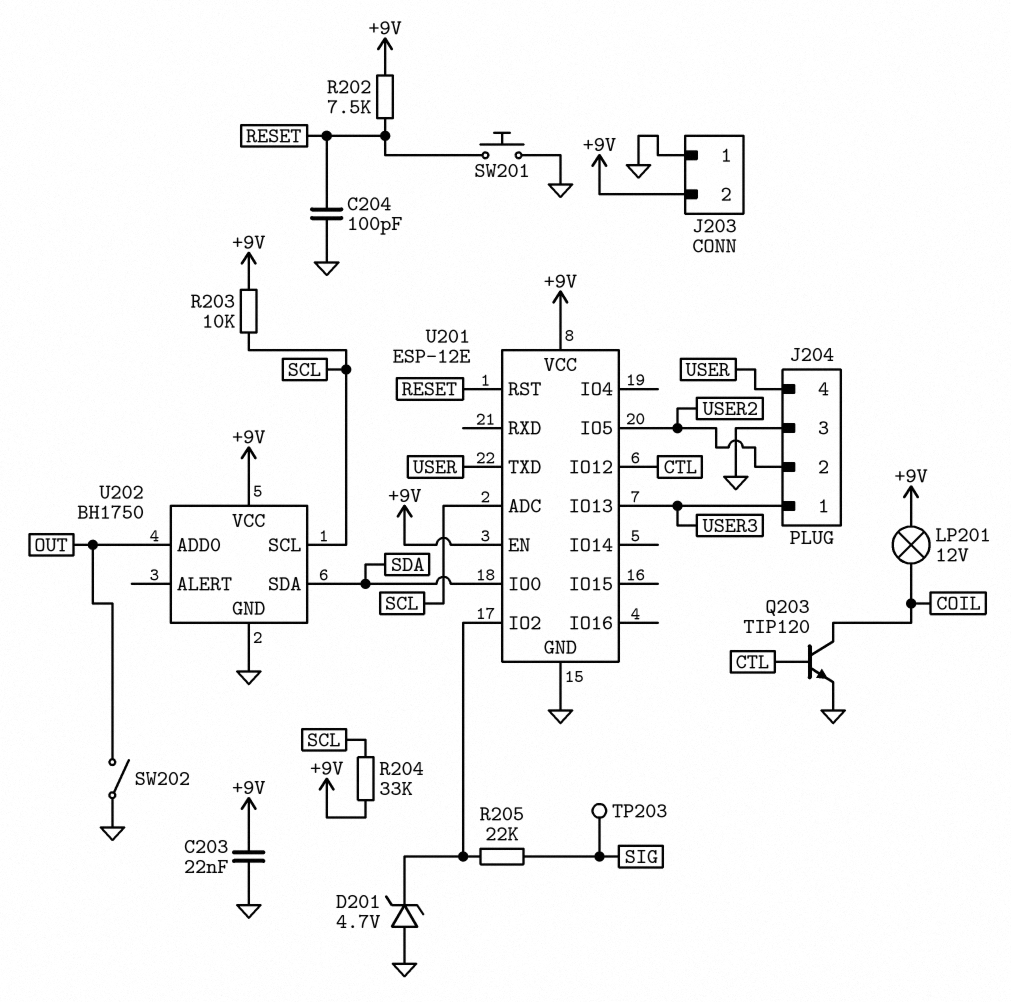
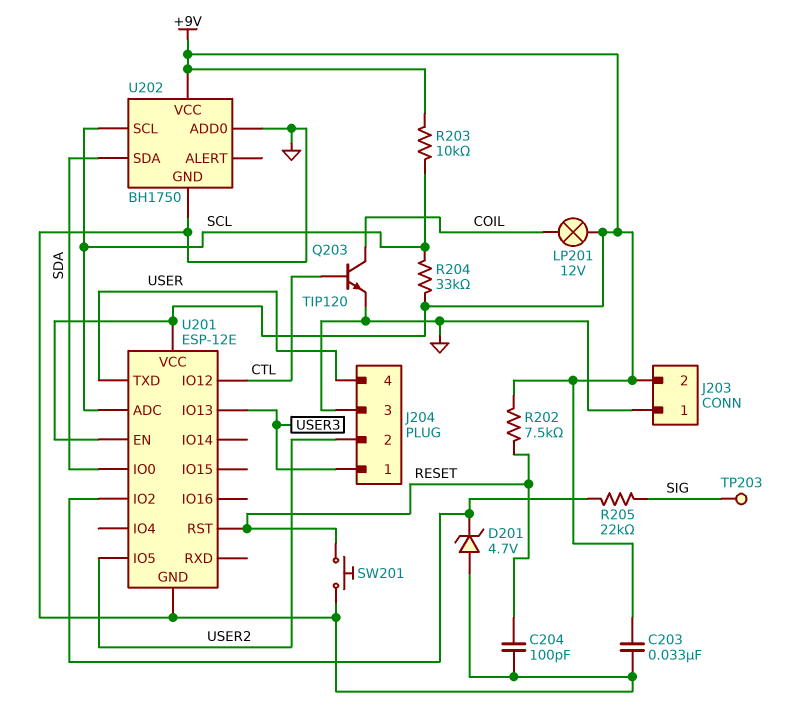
C203: 22nF (+9V, GND) -> 33nF (+9V, GND)
SW202: switch (GND, OUT) -> none
U202 pin ADD0: OUT -> GND

